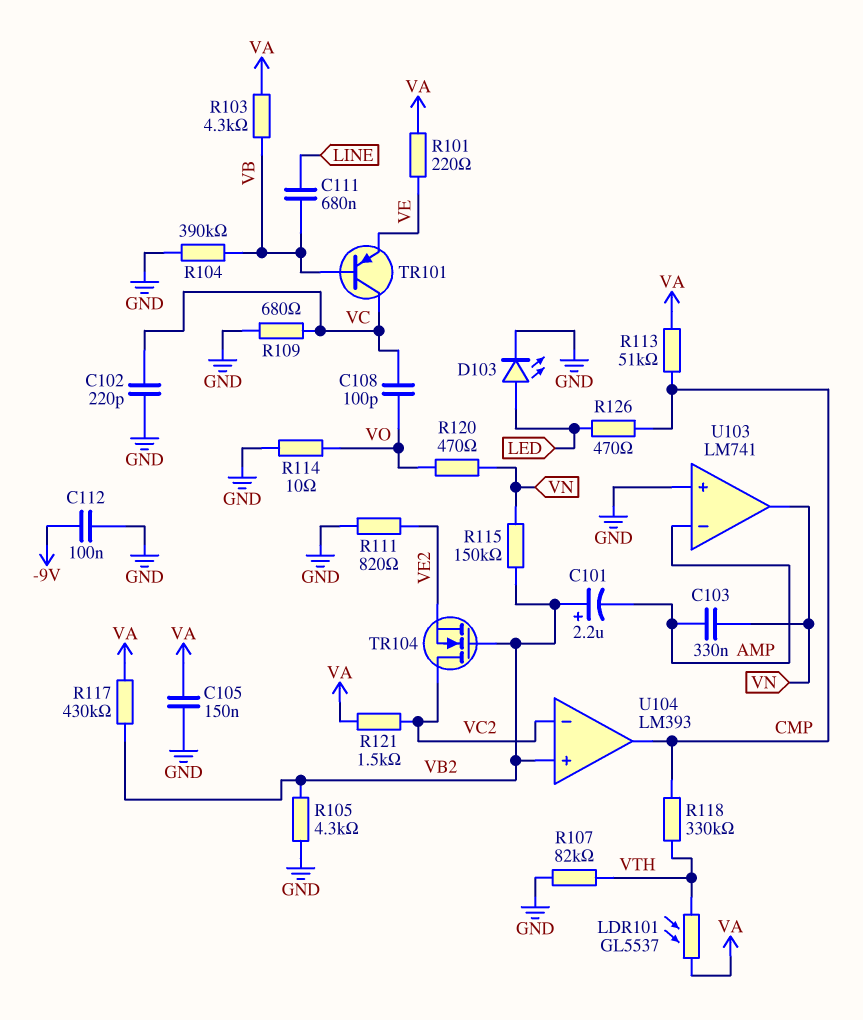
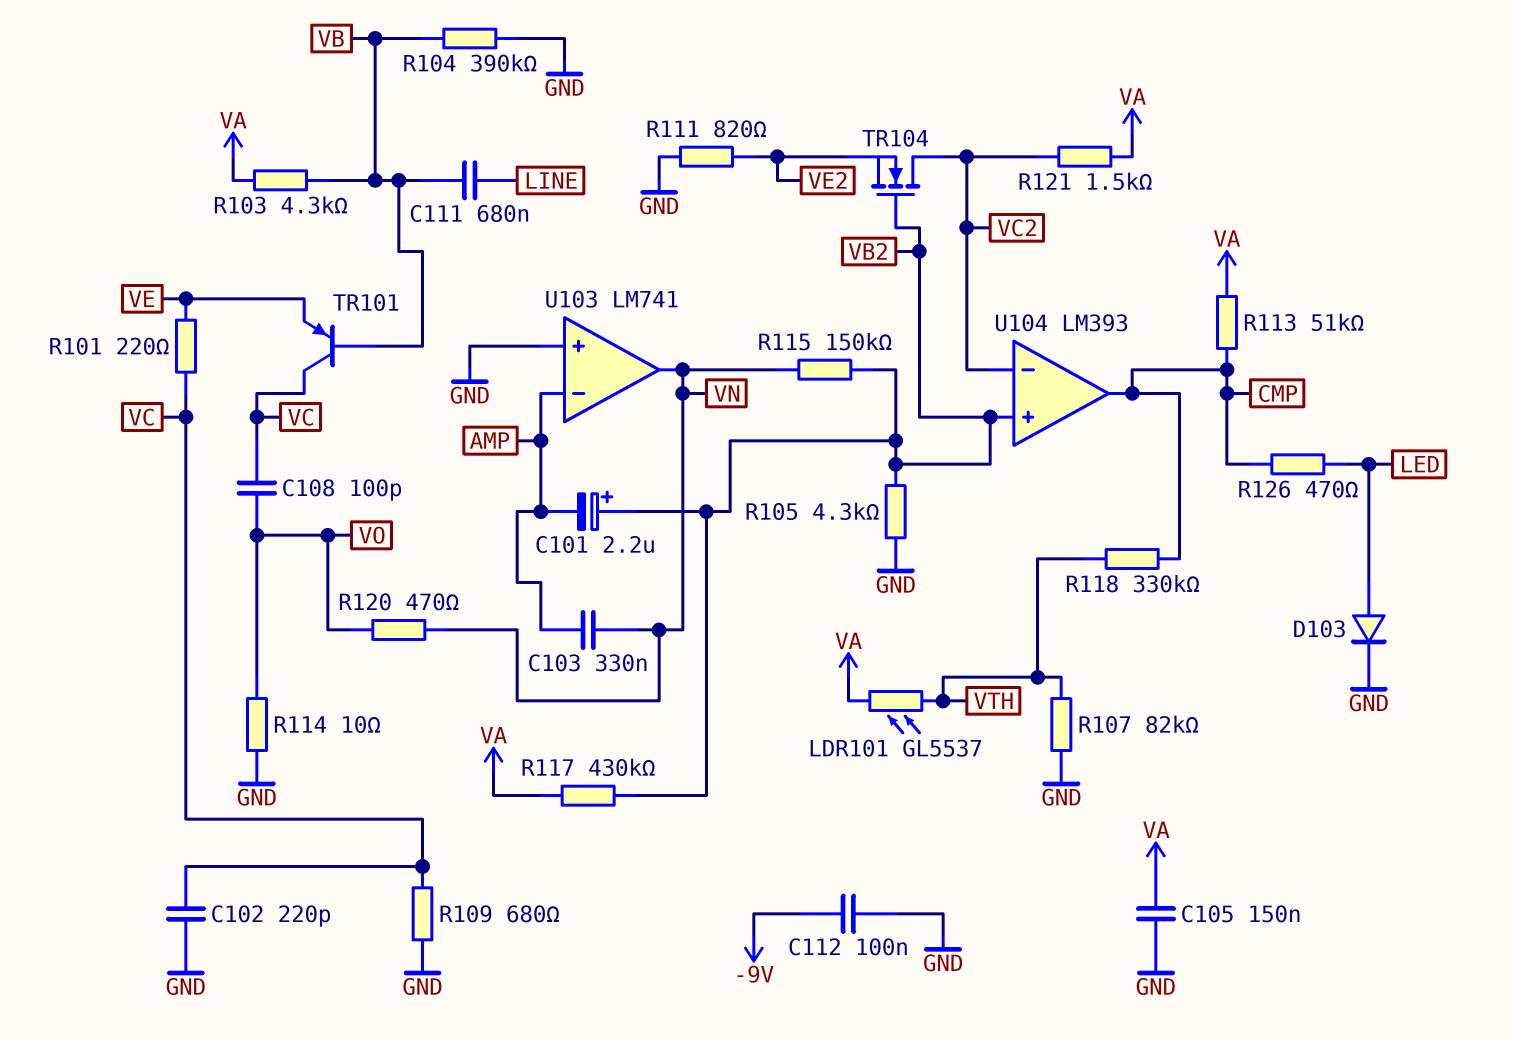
D103: LED (A LED, K GND) -> diode (A LED, K GND)
R101: 220 (VA, VE) -> 220 (VC, VE)

